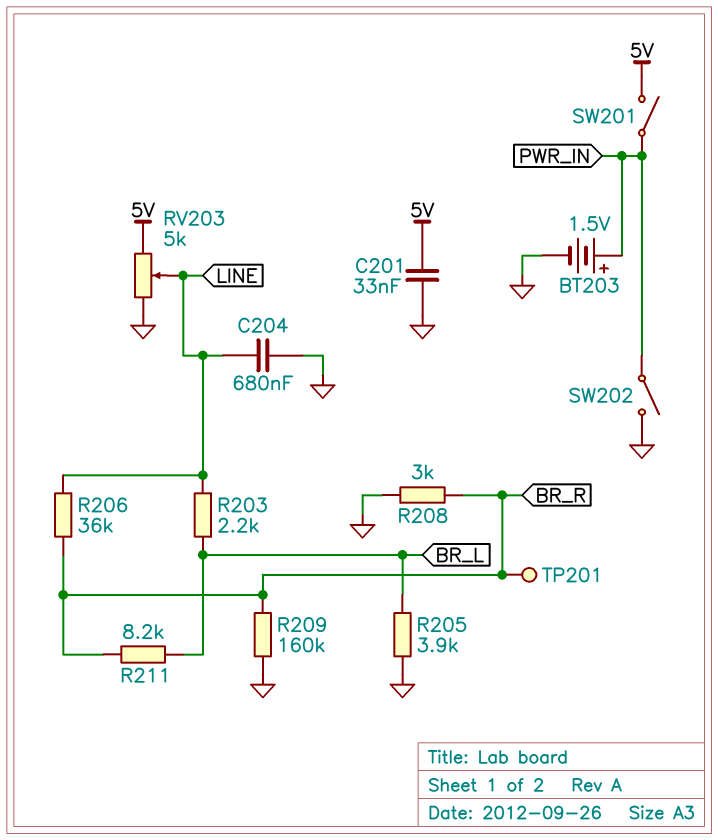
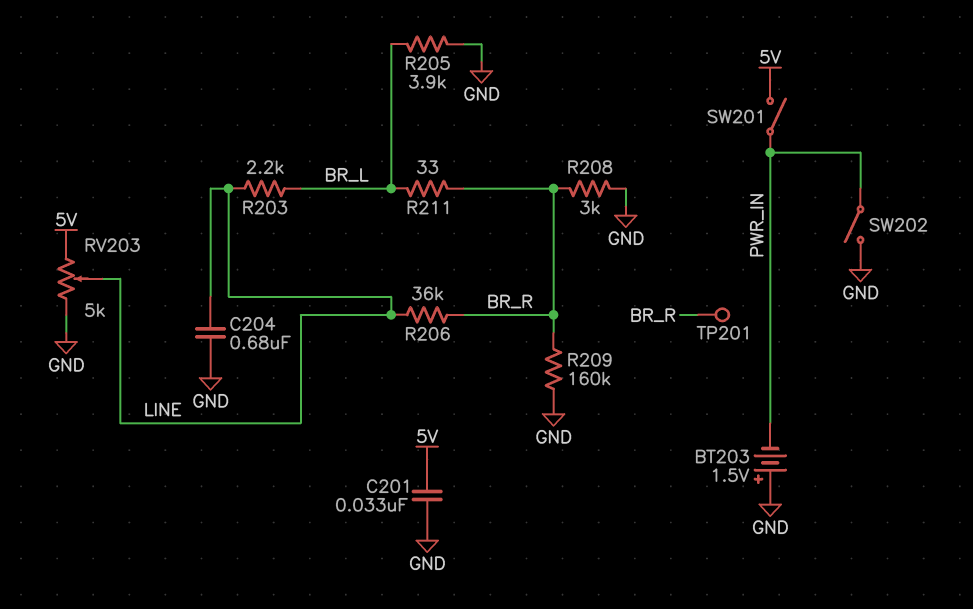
BT203: 1.5V (plus PWR_IN, minus GND) -> 1.5V (plus GND, minus PWR_IN)
R211: 8.2k (BR_L, BR_R) -> 33 (BR_L, BR_R)

